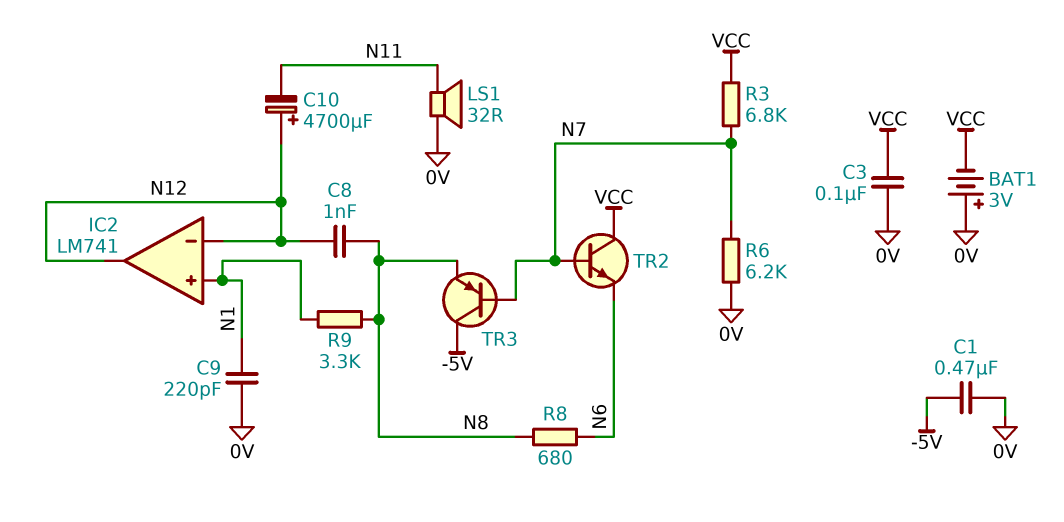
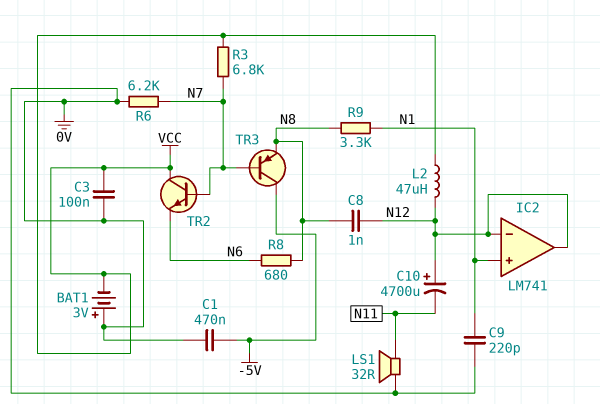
L2: none -> 47uH (N12, VCC)

